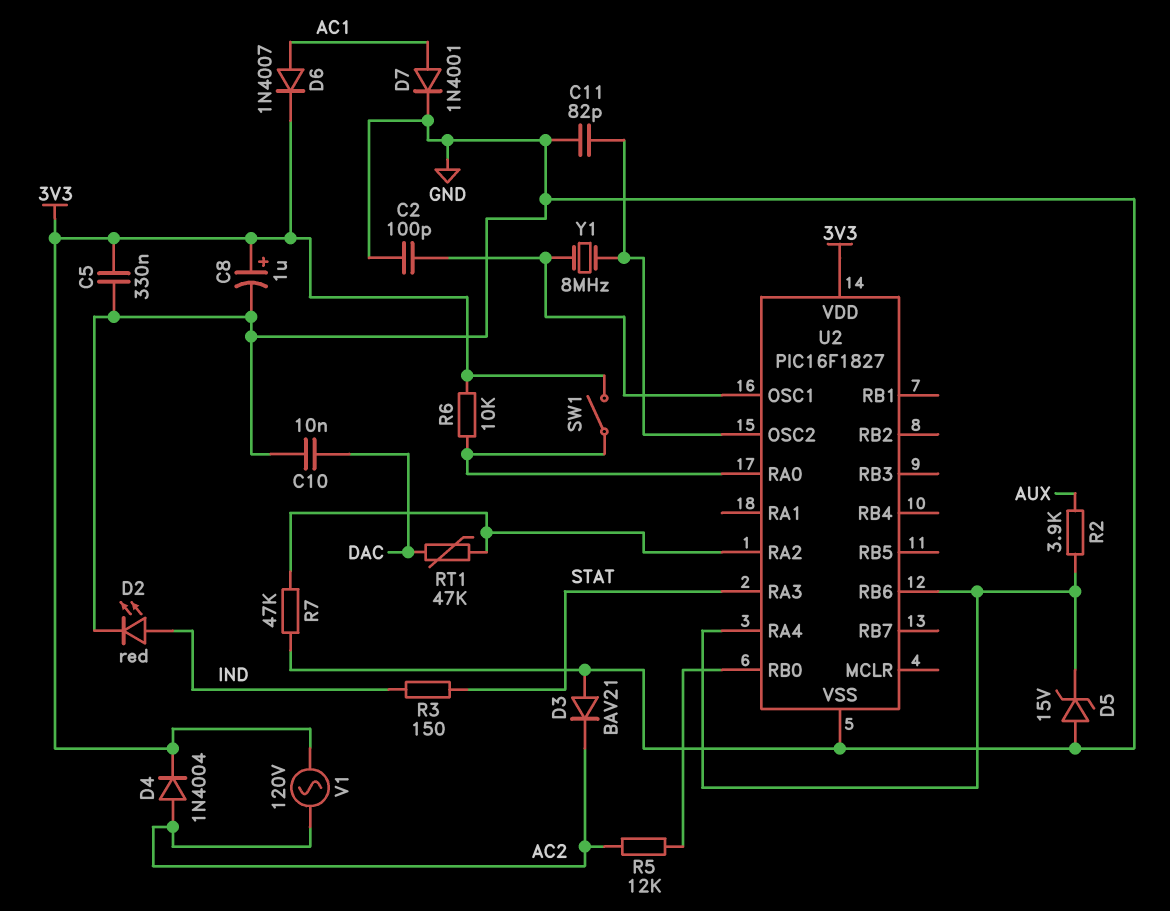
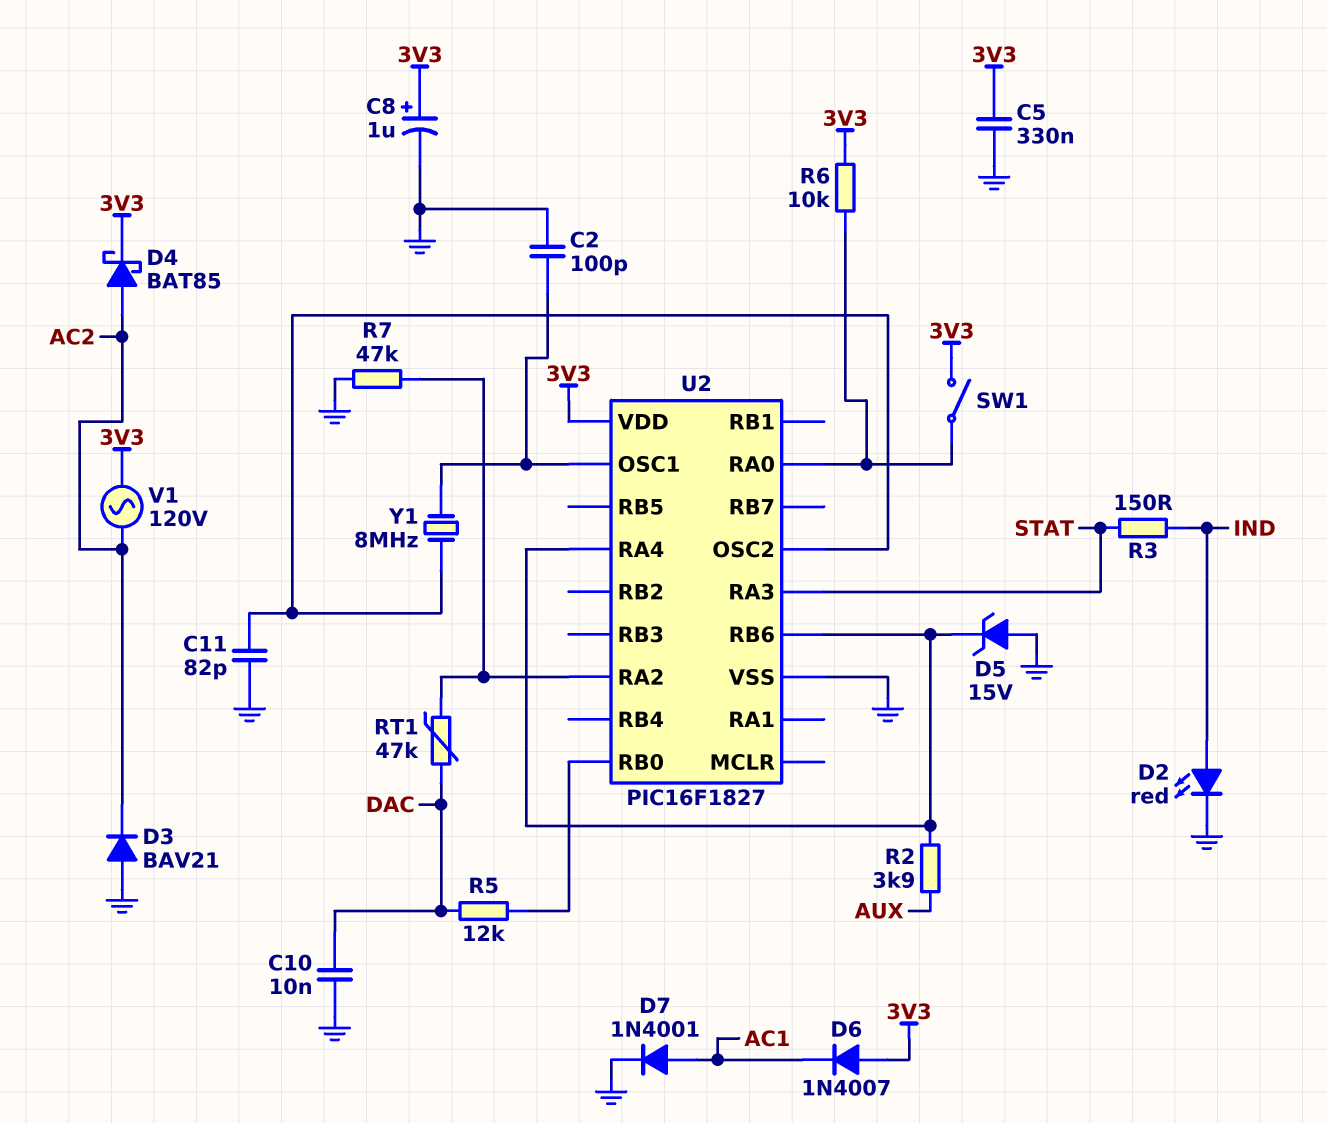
D4: diode 1N4004 (A AC2, K 3V3) -> schottky BAT85 (A AC2, K 3V3)
D6: diode 1N4007 (A AC1, K 3V3) -> diode 1N4007 (A 3V3, K AC1)
R5: 12k (AC2, U2/RB0) -> 12k (DAC, U2/RB0)

